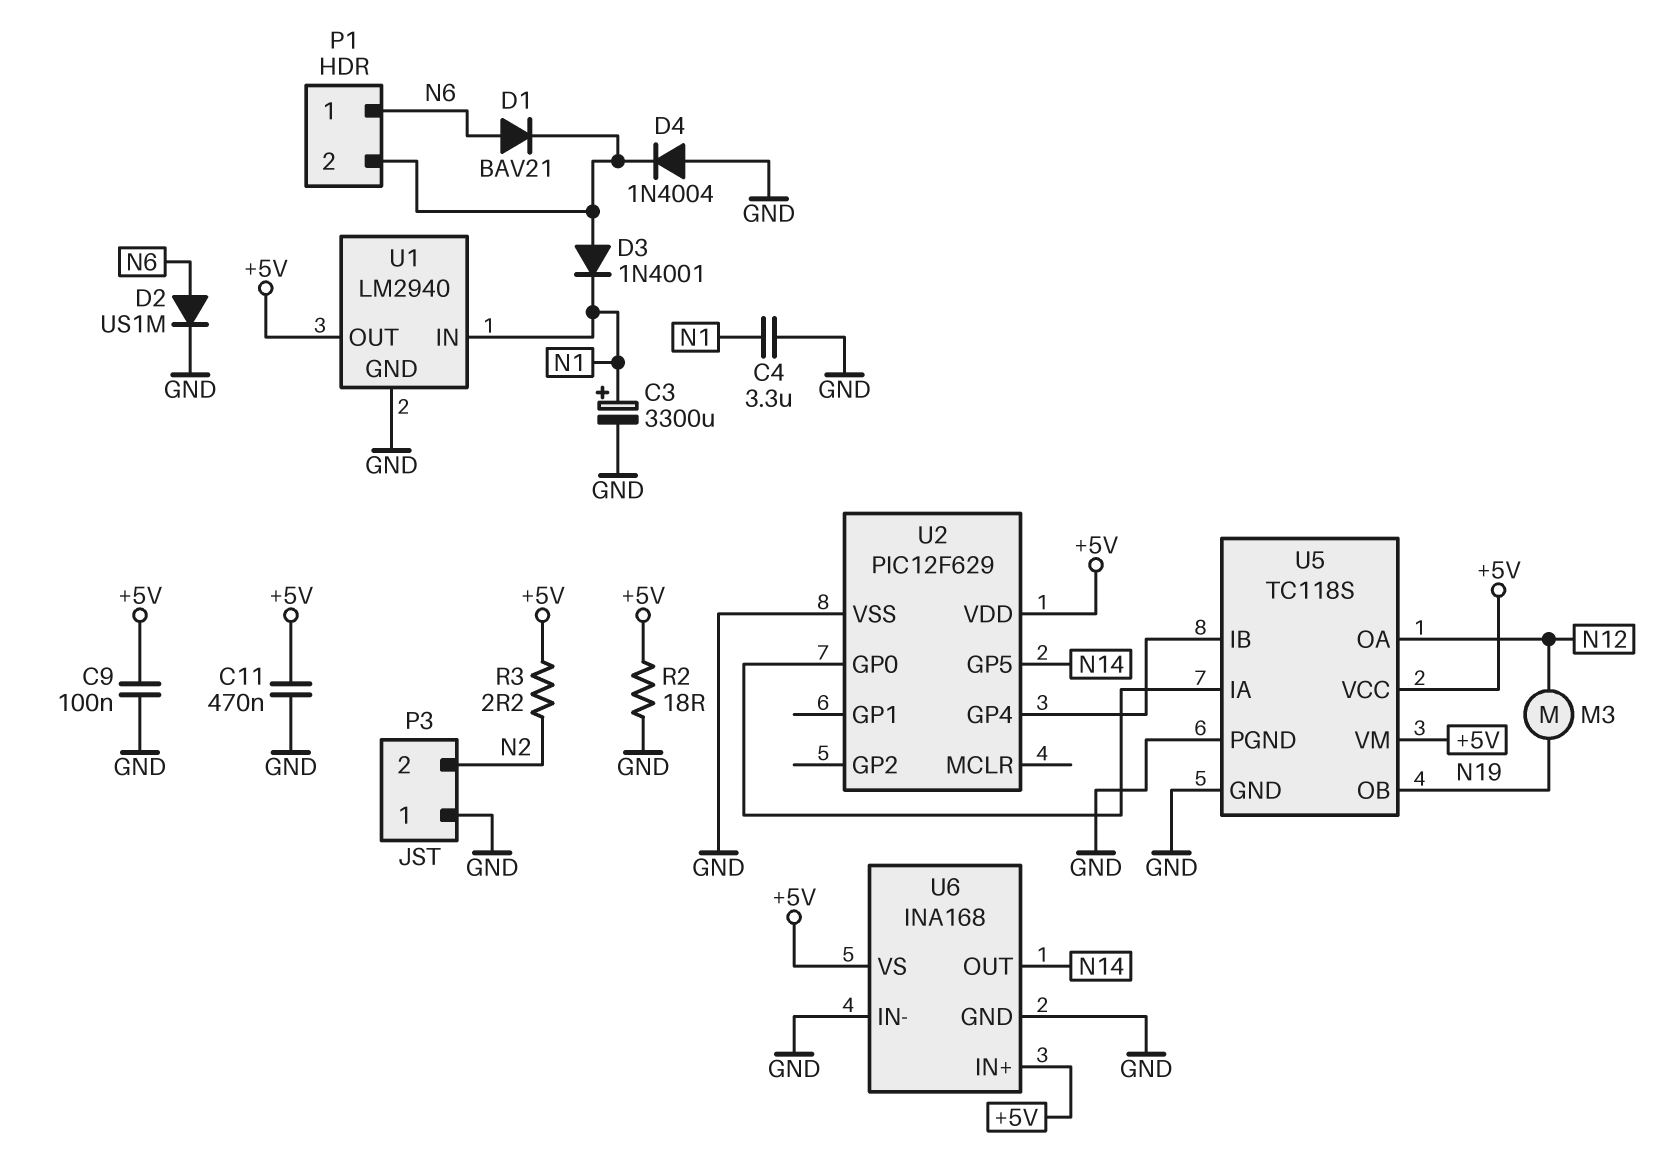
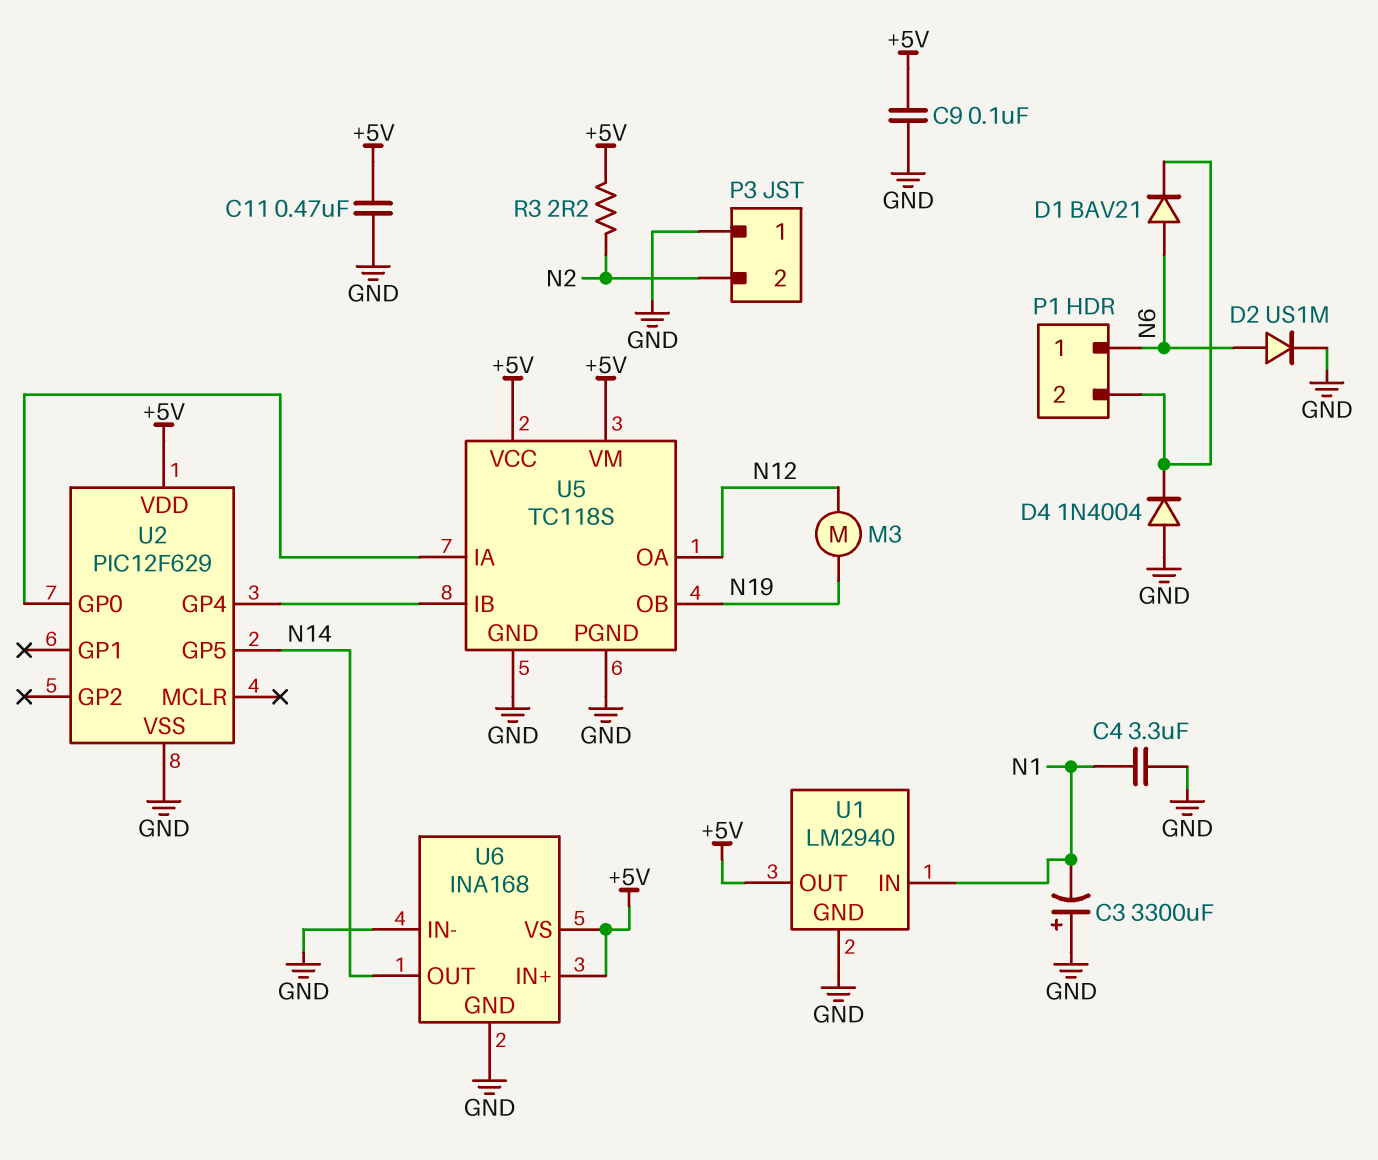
C3: 3300uF (plus N1, minus GND) -> 3300uF (plus GND, minus N1)
D3: diode 1N4001 (A P1/2, K N1) -> none
R2: 18 (+5V, GND) -> none

